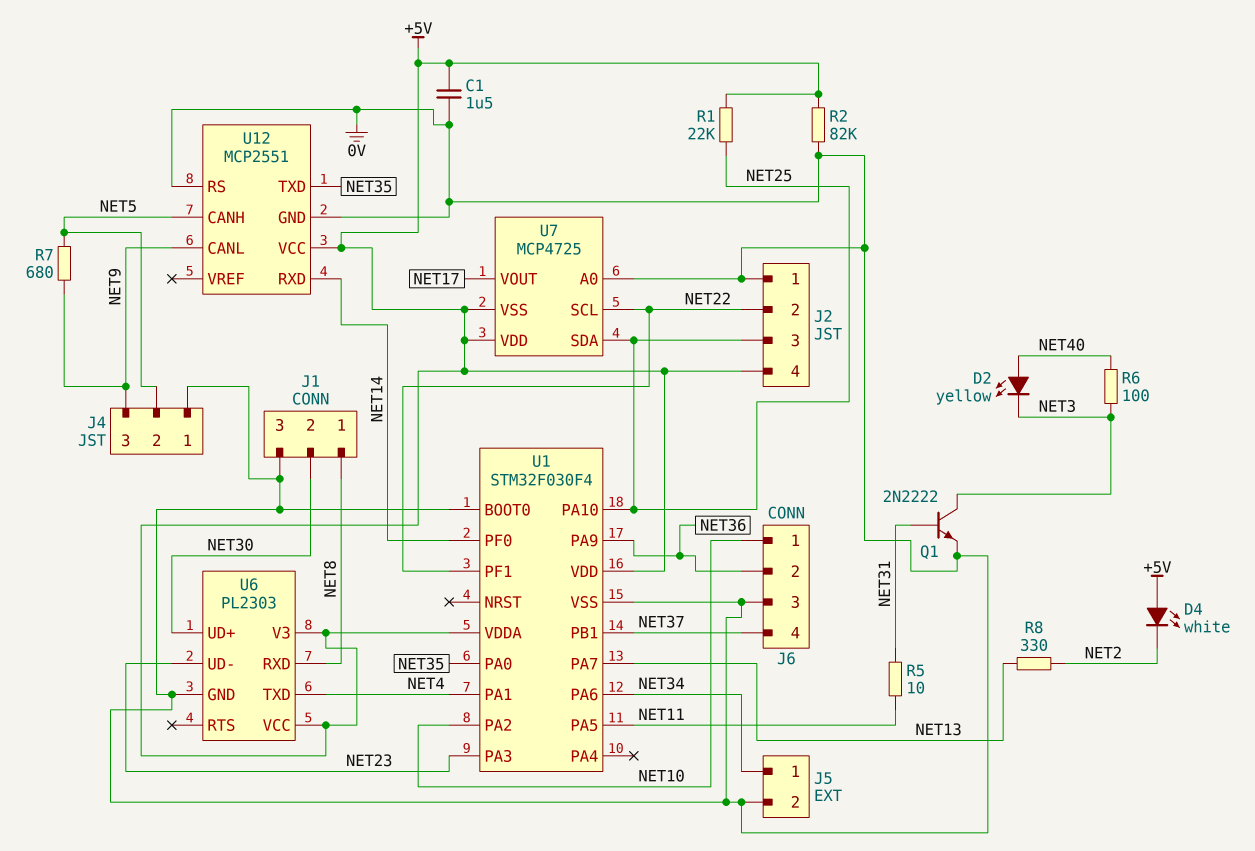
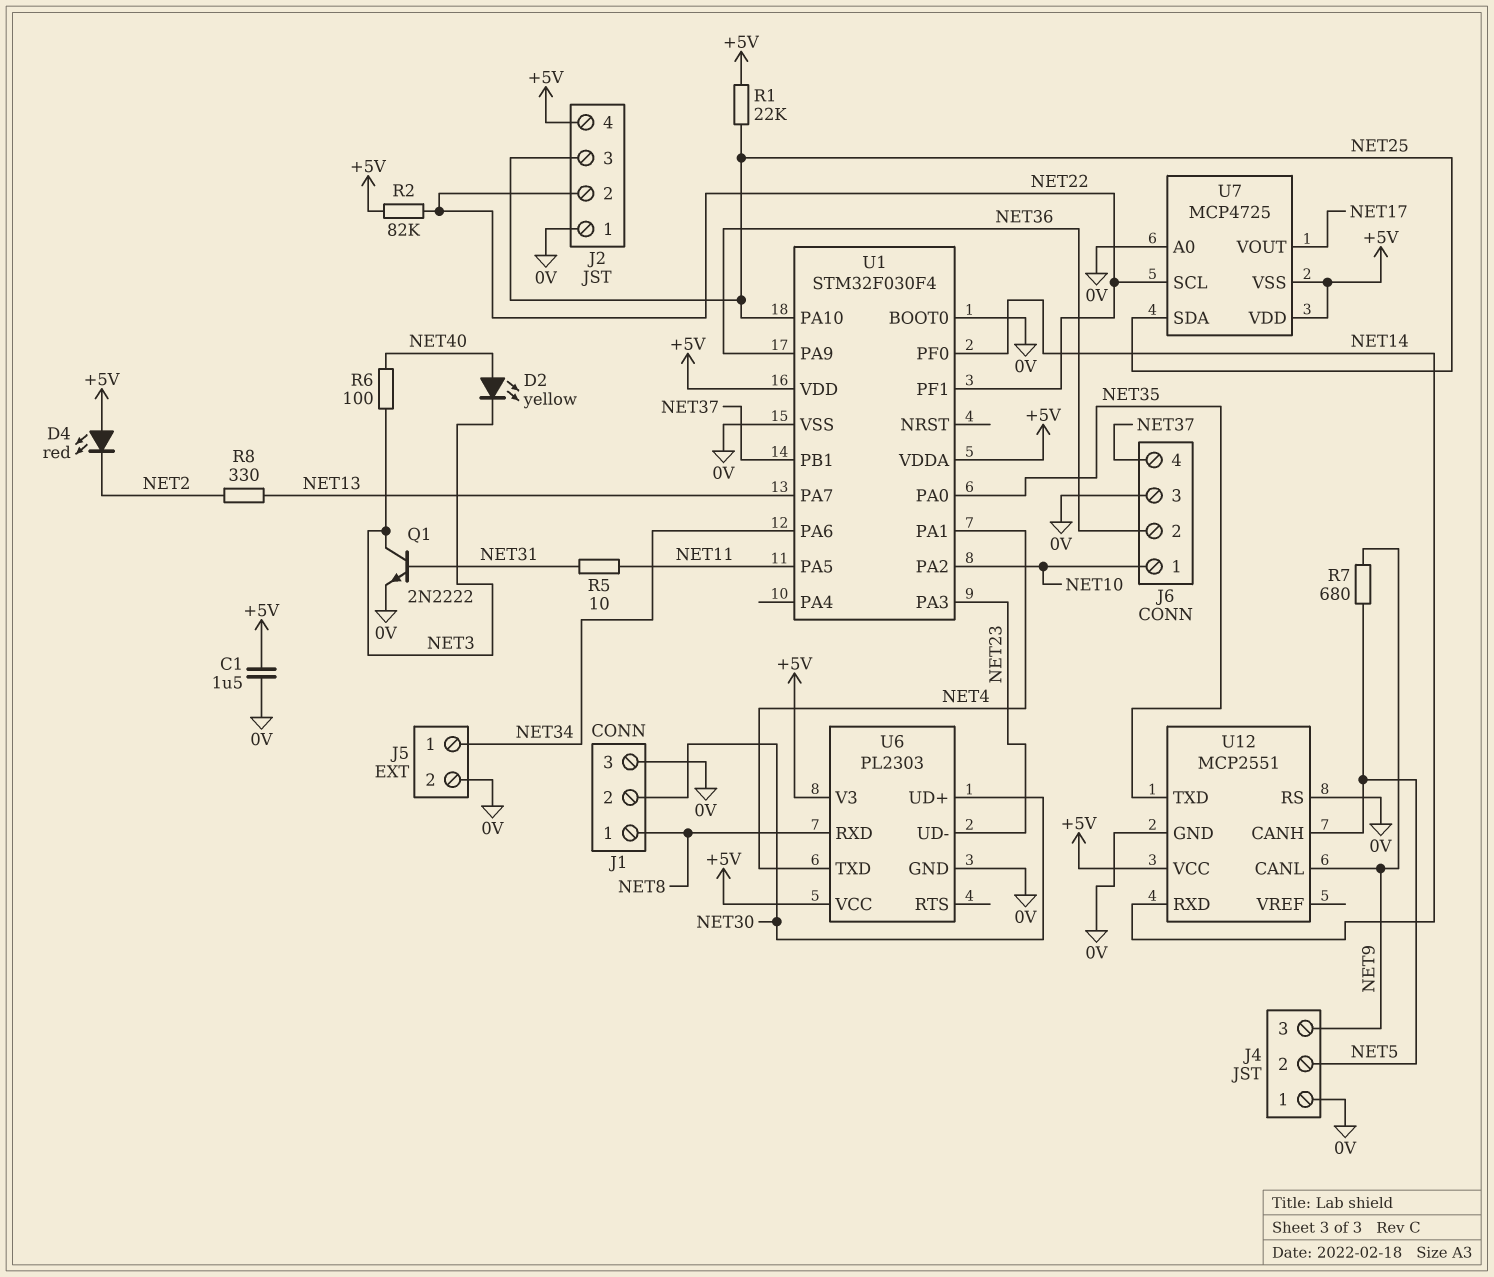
D4: LED white (A +5V, K NET2) -> LED red (A +5V, K NET2)
R2: 82k (+5V, 0V) -> 82k (+5V, NET22)

